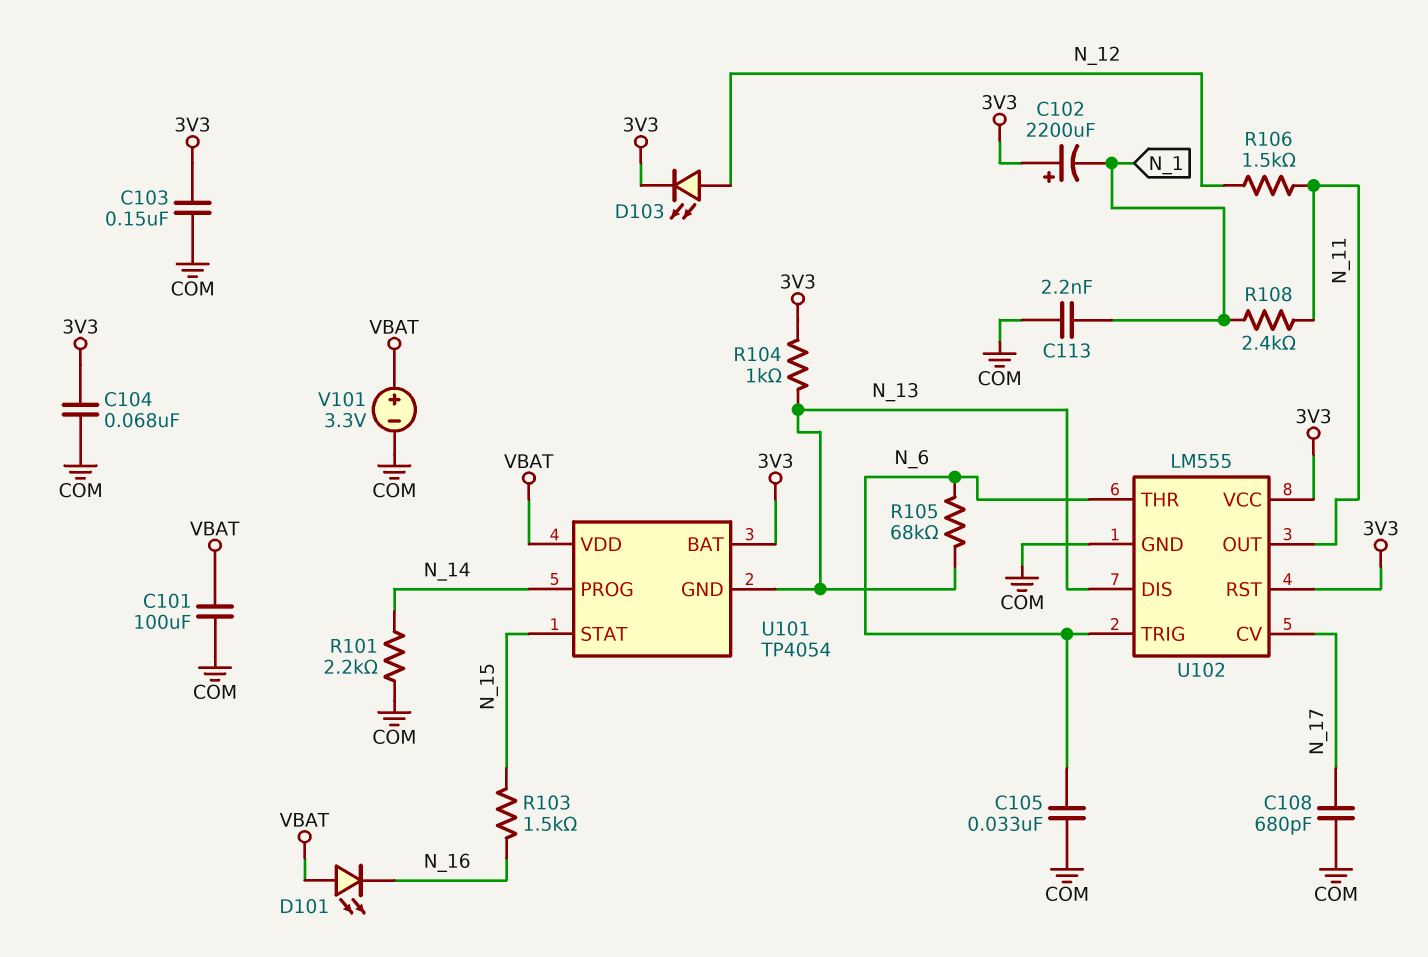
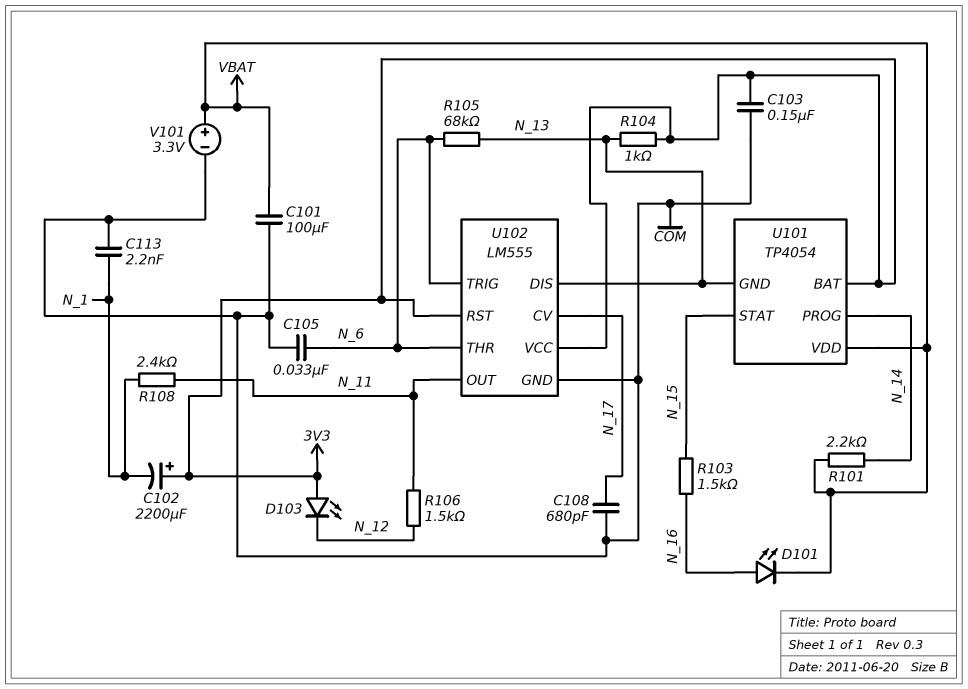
C104: 68nF (3V3, COM) -> none
D101: LED (A VBAT, K N_16) -> LED (A N_16, K VBAT)
D103: LED (A N_12, K 3V3) -> LED (A 3V3, K N_12)
R101: 2.2k (COM, N_14) -> 2.2k (N_14, VBAT)

